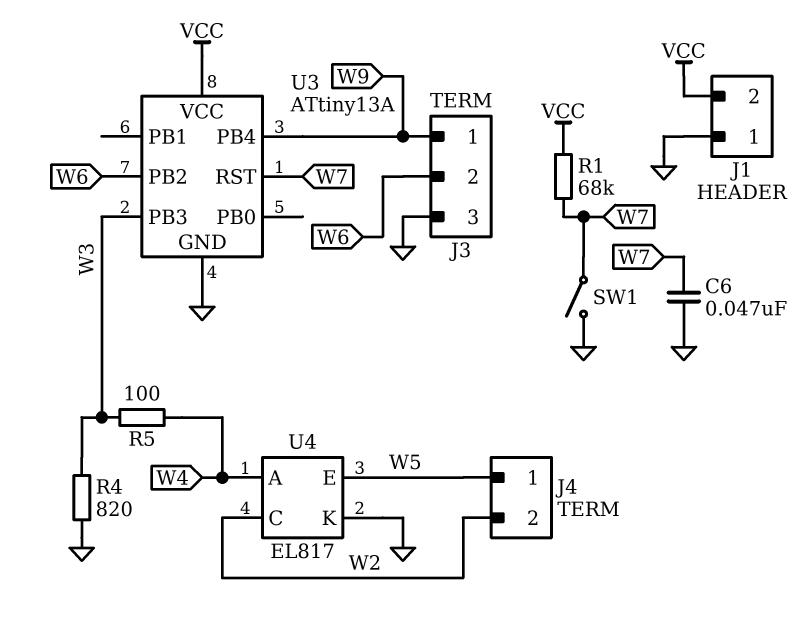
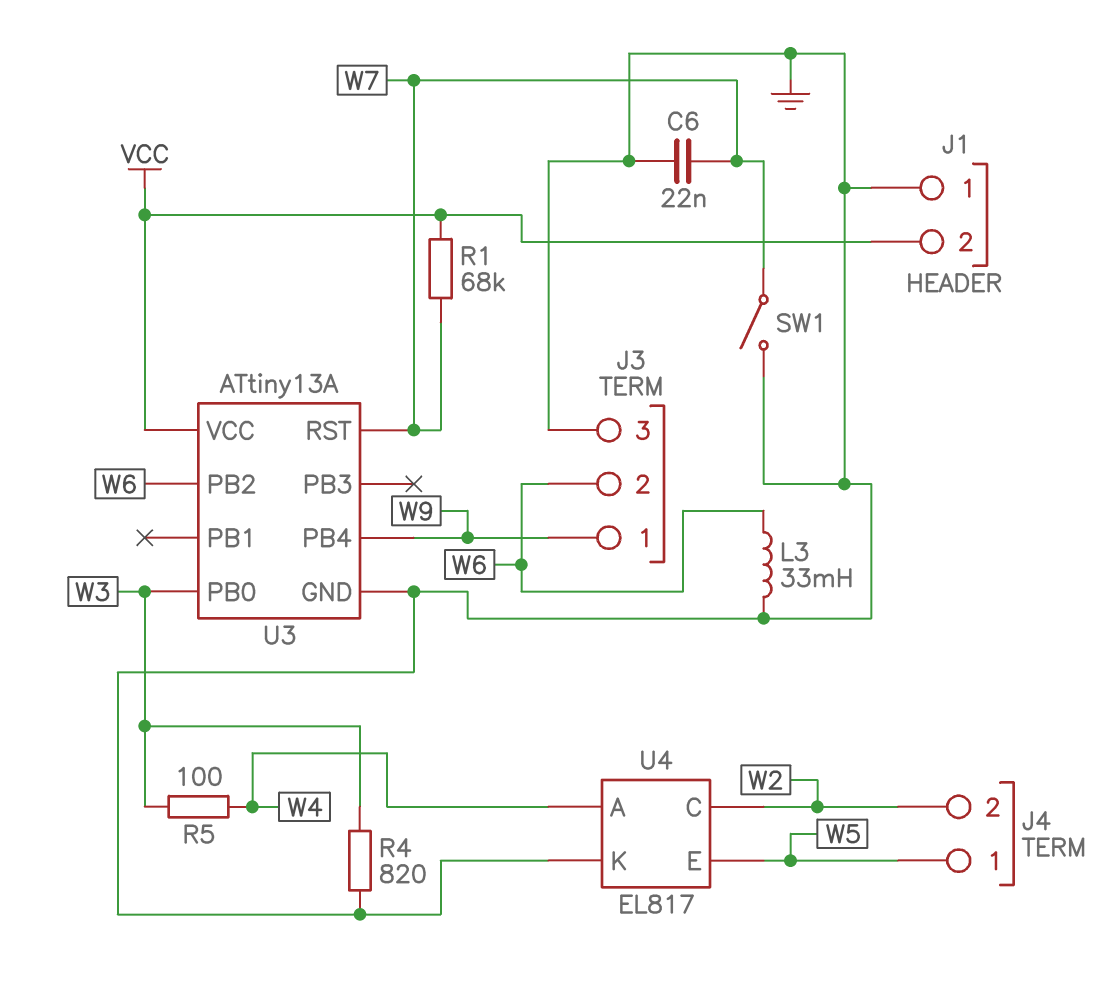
C6: 47nF (GND, W7) -> 22nF (GND, W7)
L3: none -> 33mH (GND, W6)
U3 pin PB0: none -> W3
U3 pin PB3: W3 -> none

